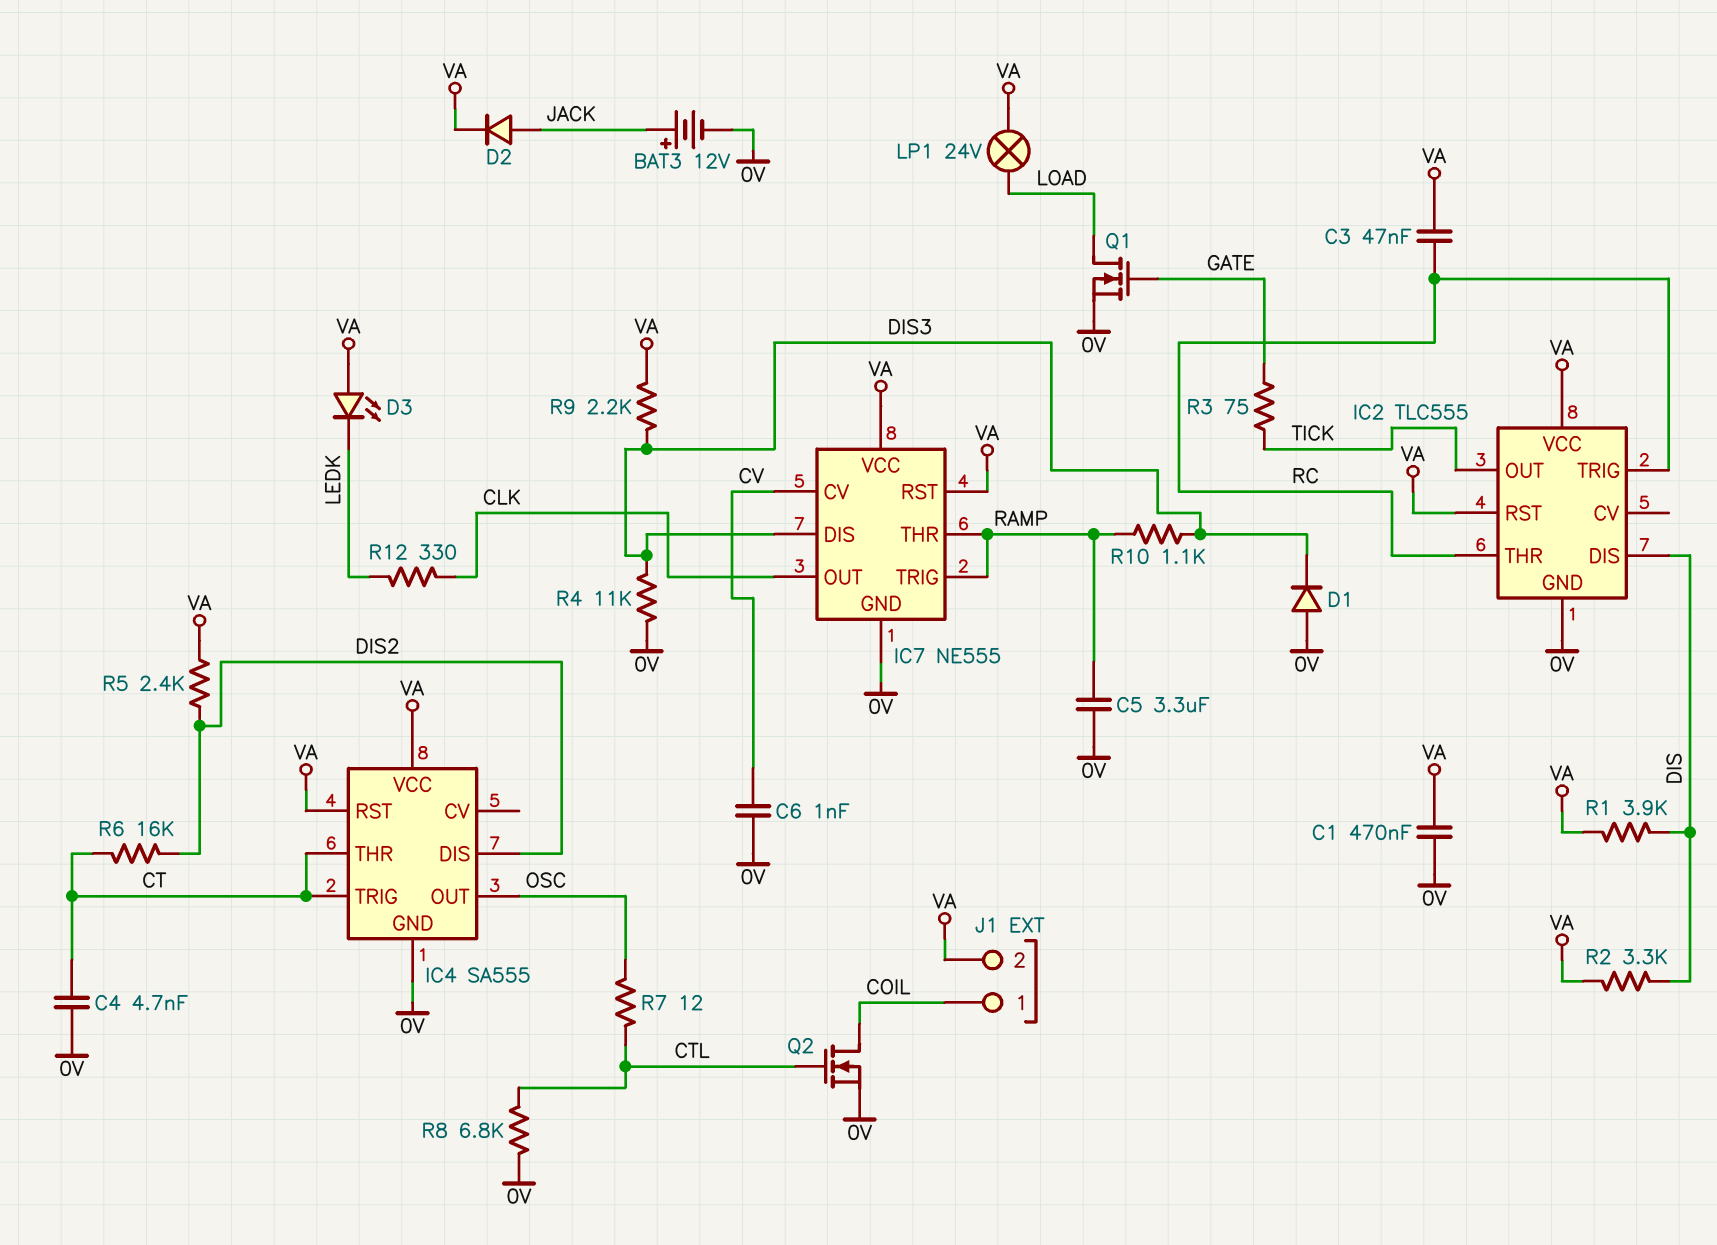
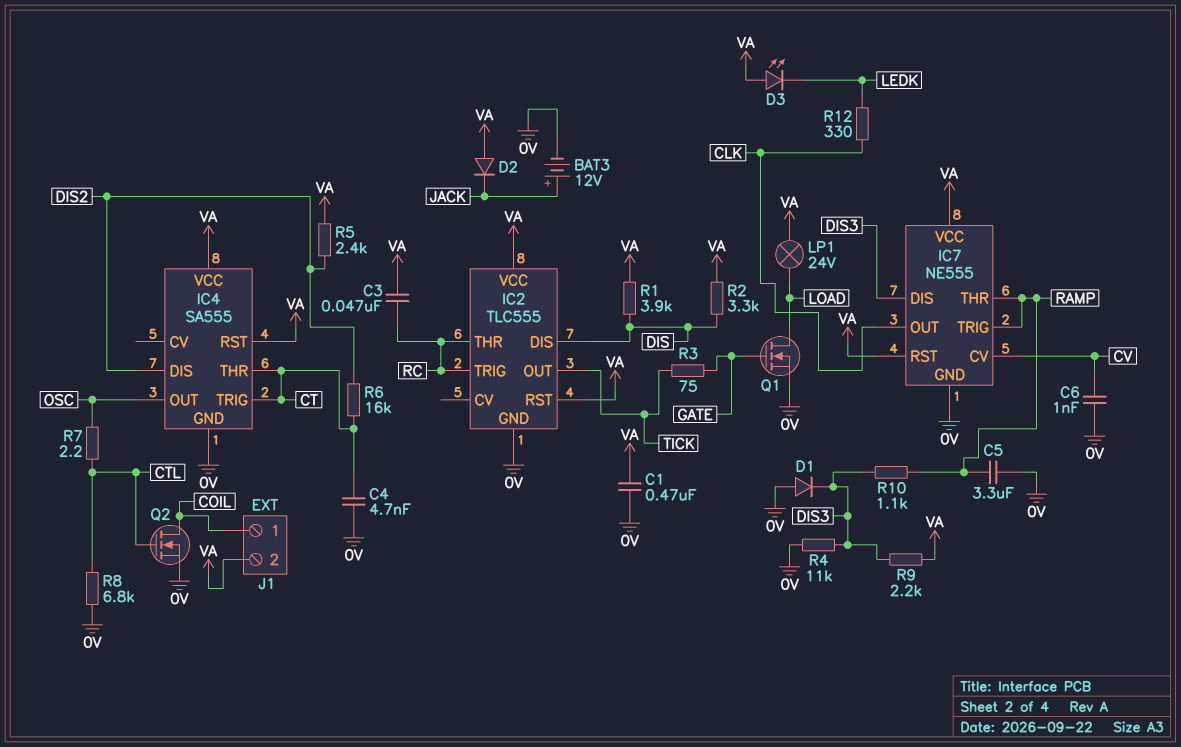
D2: diode (A JACK, K VA) -> diode (A VA, K JACK)
R7: 12 (CTL, OSC) -> 2.2 (CTL, OSC)

